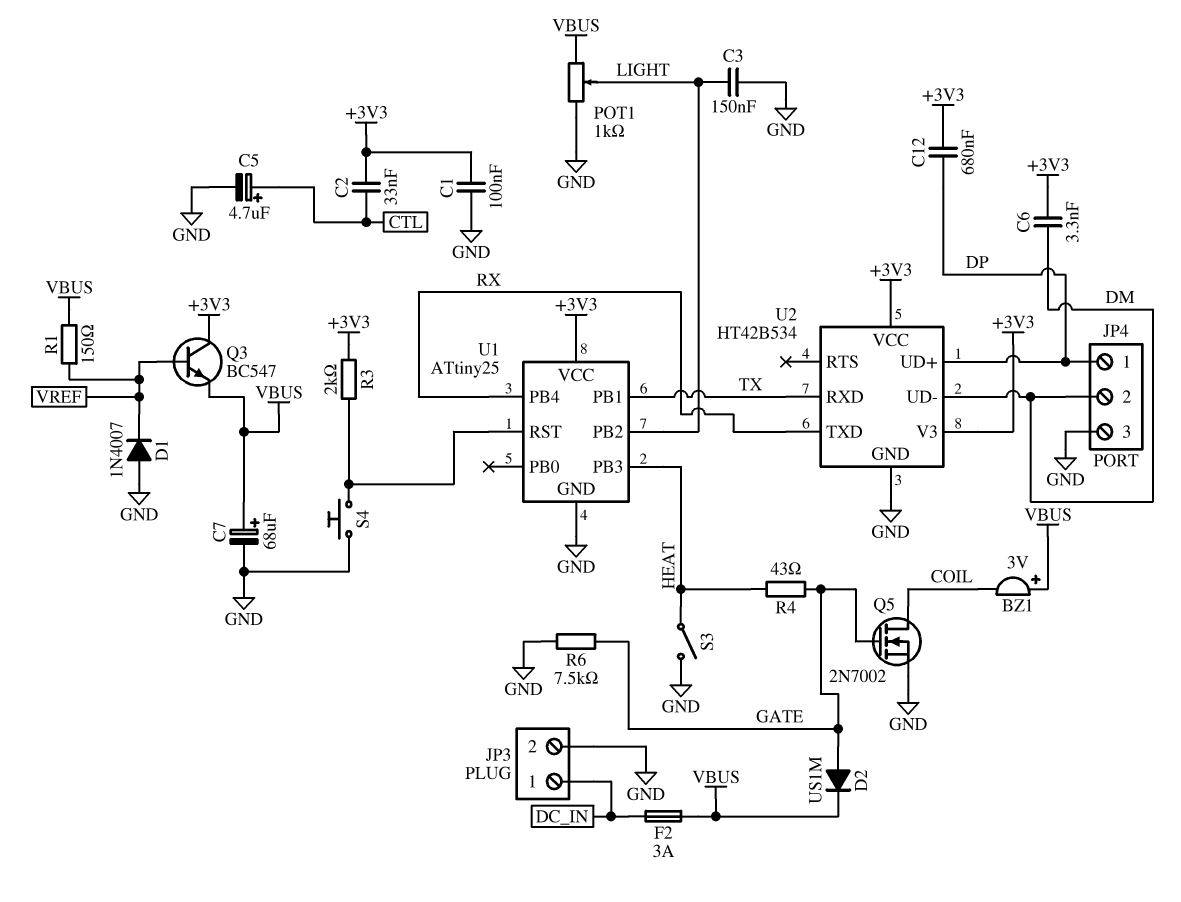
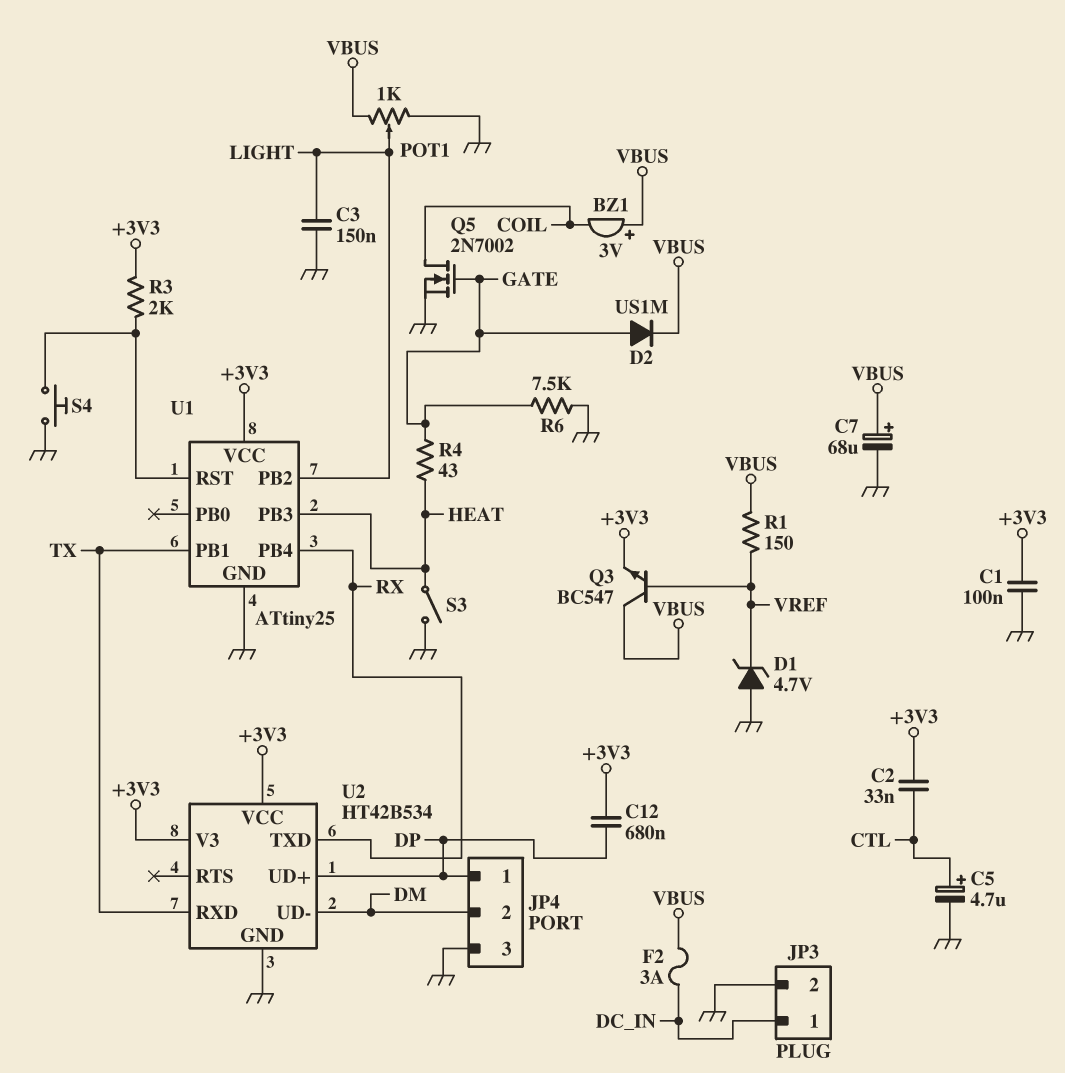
C6: 3.3nF (+3V3, DM) -> none
D1: diode 1N4007 (A GND, K VREF) -> zener 4.7V (A GND, K VREF)
Q3: NPN BC547 (B VREF, C +3V3, E VBUS) -> NPN BC547 (B VREF, C VBUS, E +3V3)

